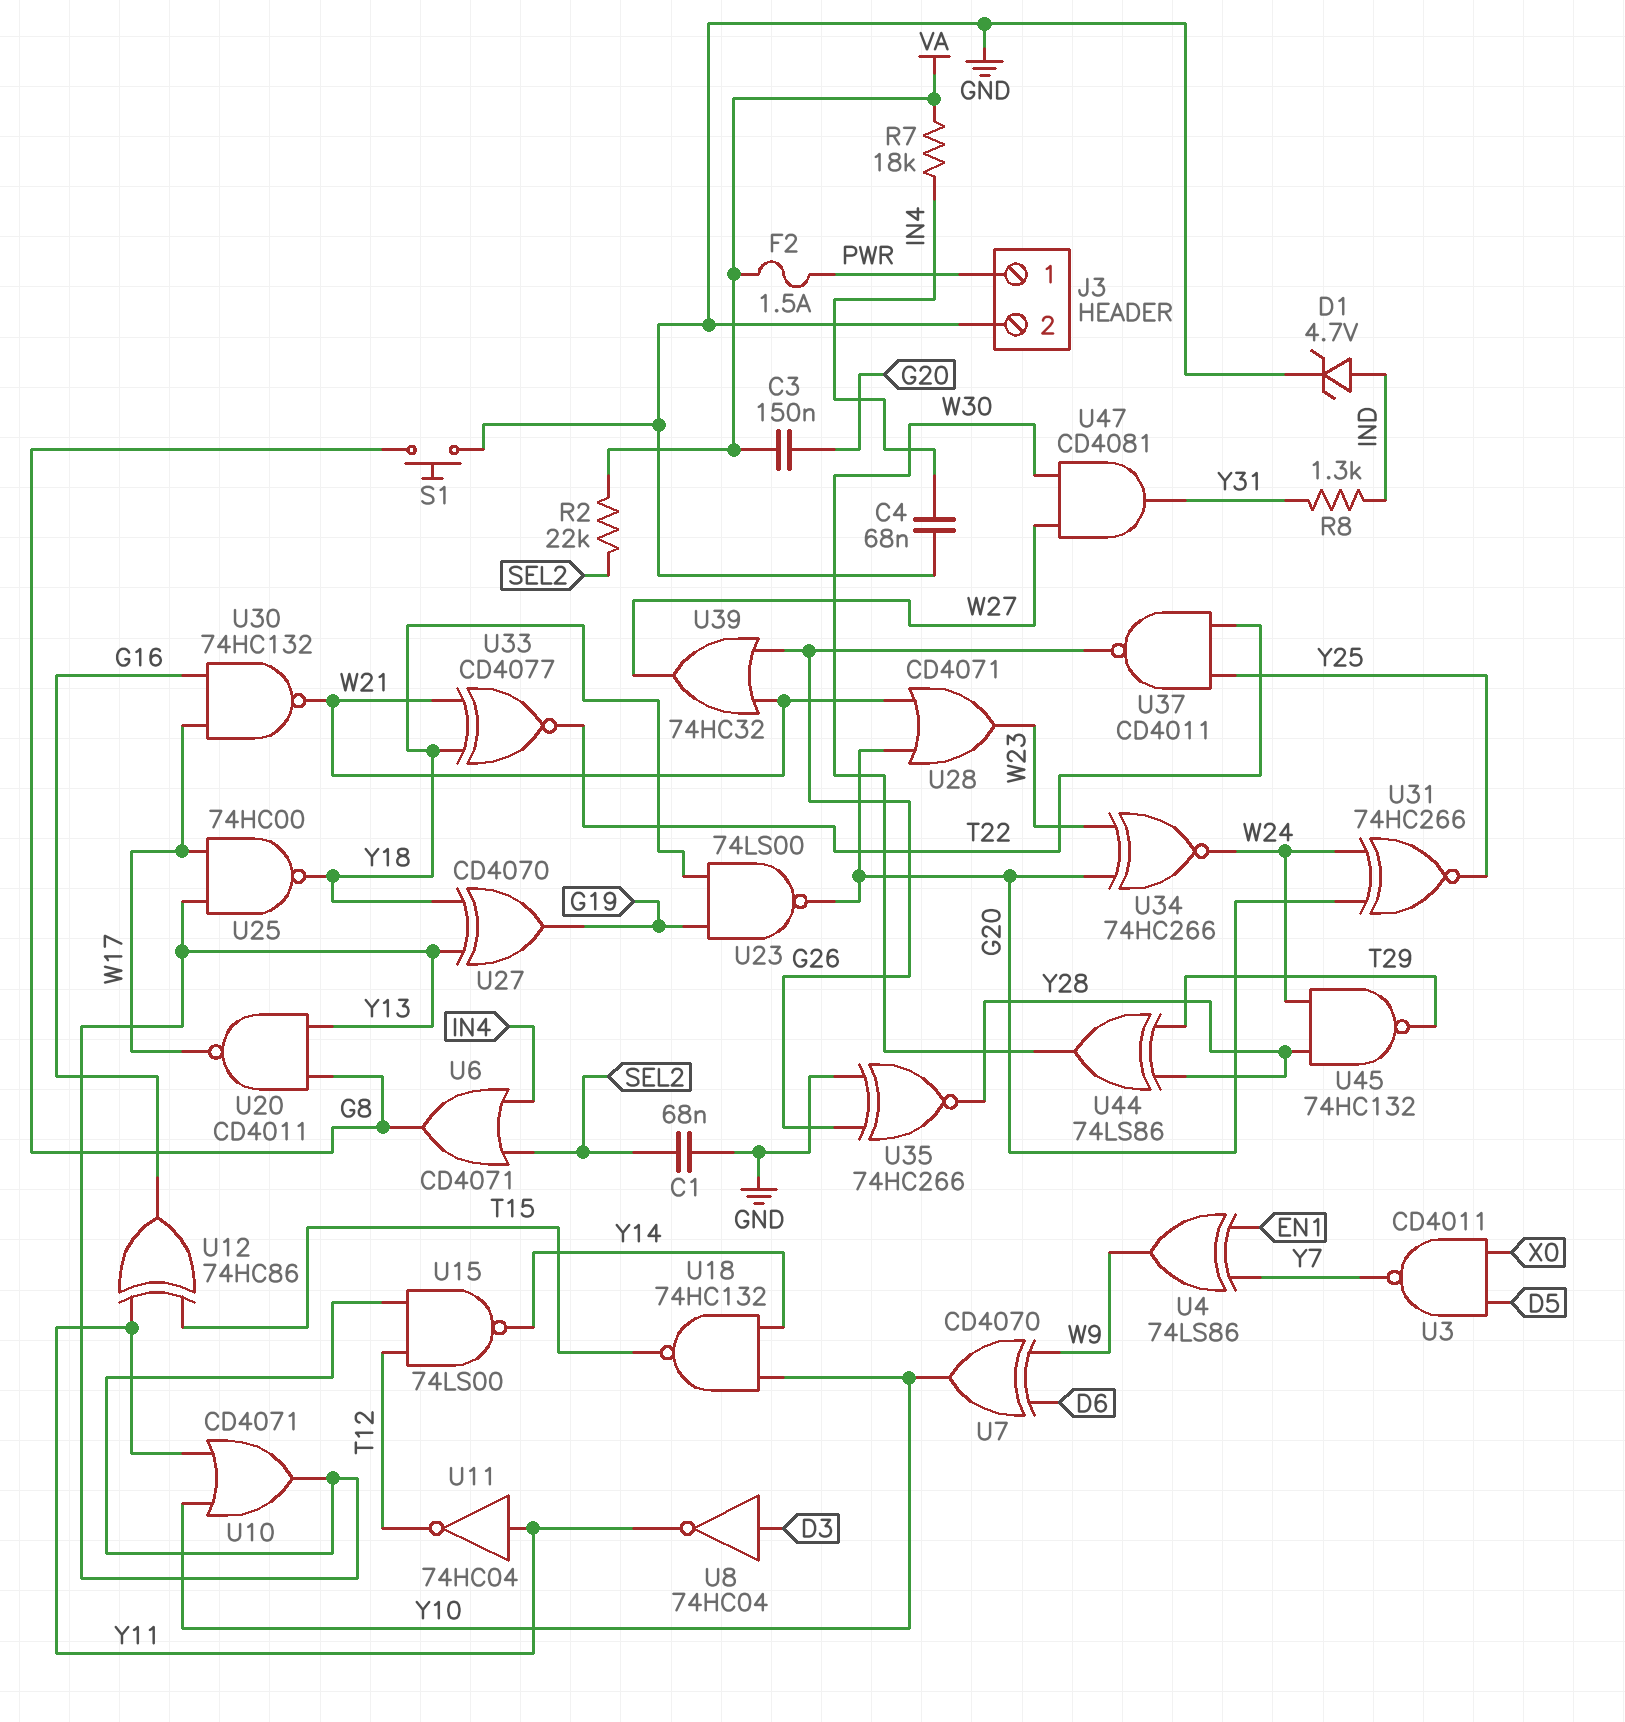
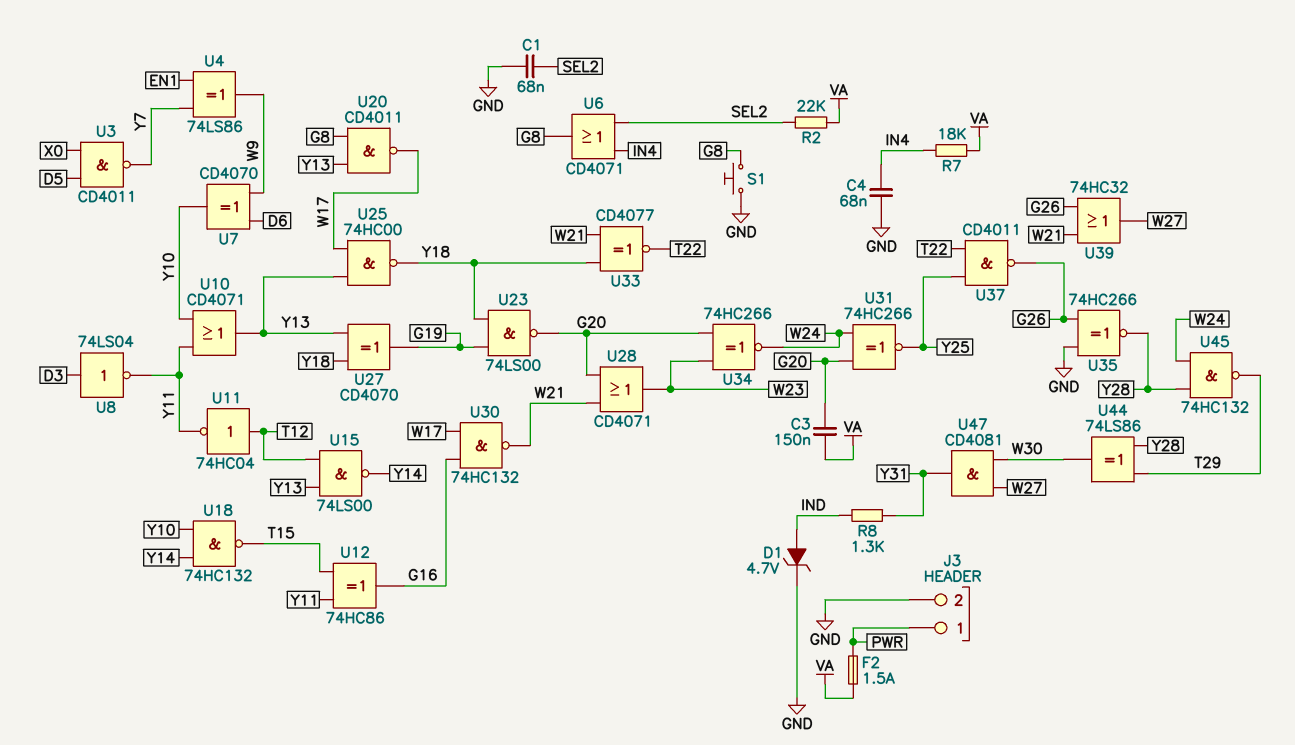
U8: NOT 74HC04 (in D3, out Y11) -> NOT 74LS04 (in D3, out Y11)
U11: NOT 74HC04 (in Y11, out T12) -> NOT 74HC04 (in T12, out Y11)

